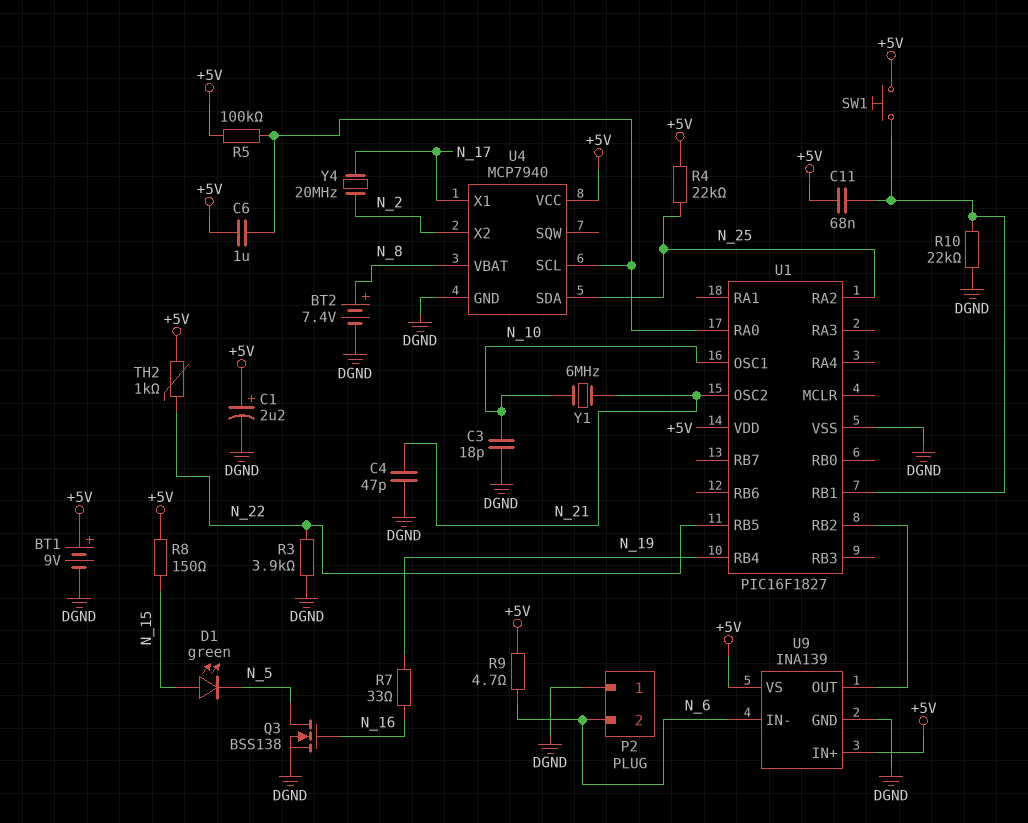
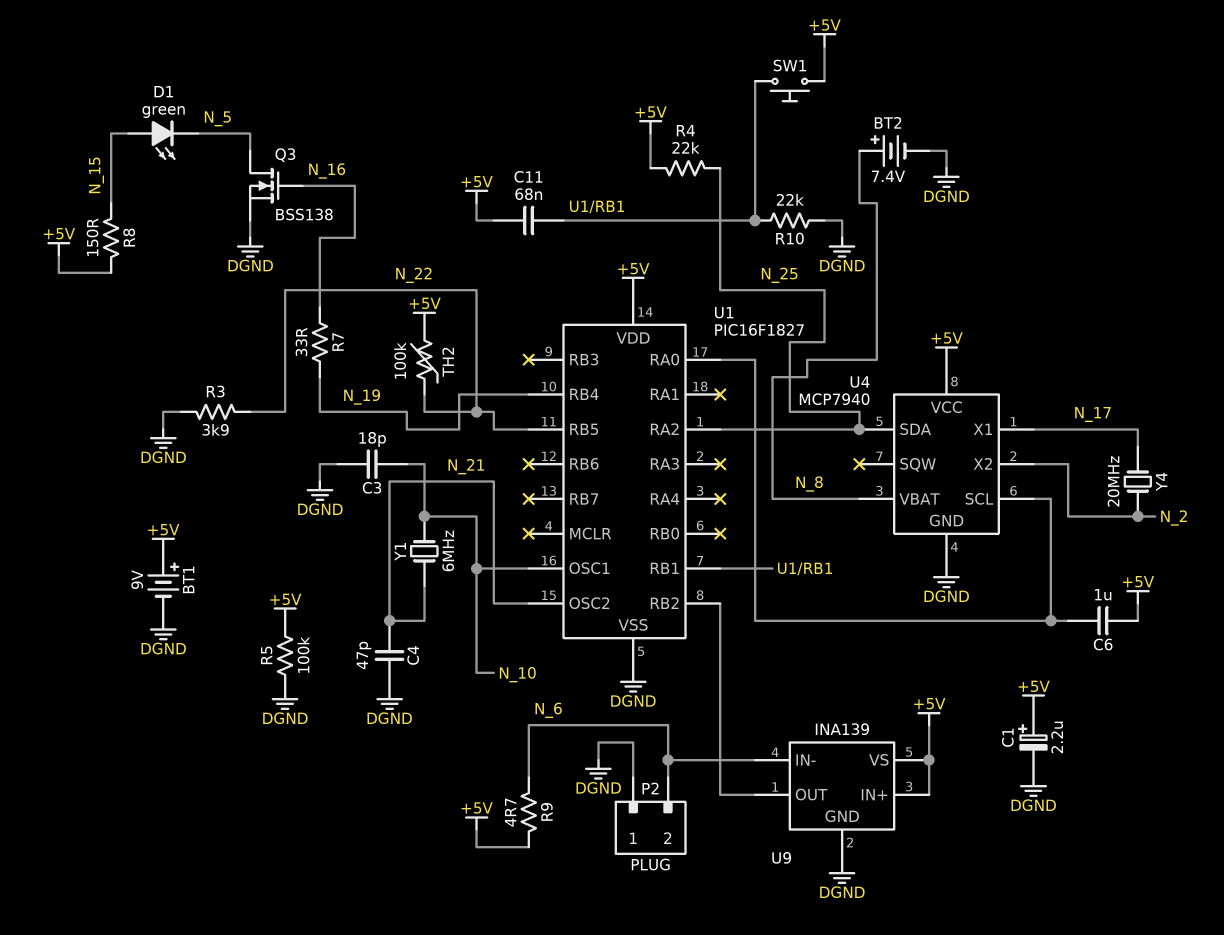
R5: 100k (+5V, U1/RA0) -> 100k (+5V, DGND)
TH2: 1k (+5V, N_22) -> 100k (+5V, N_22)

